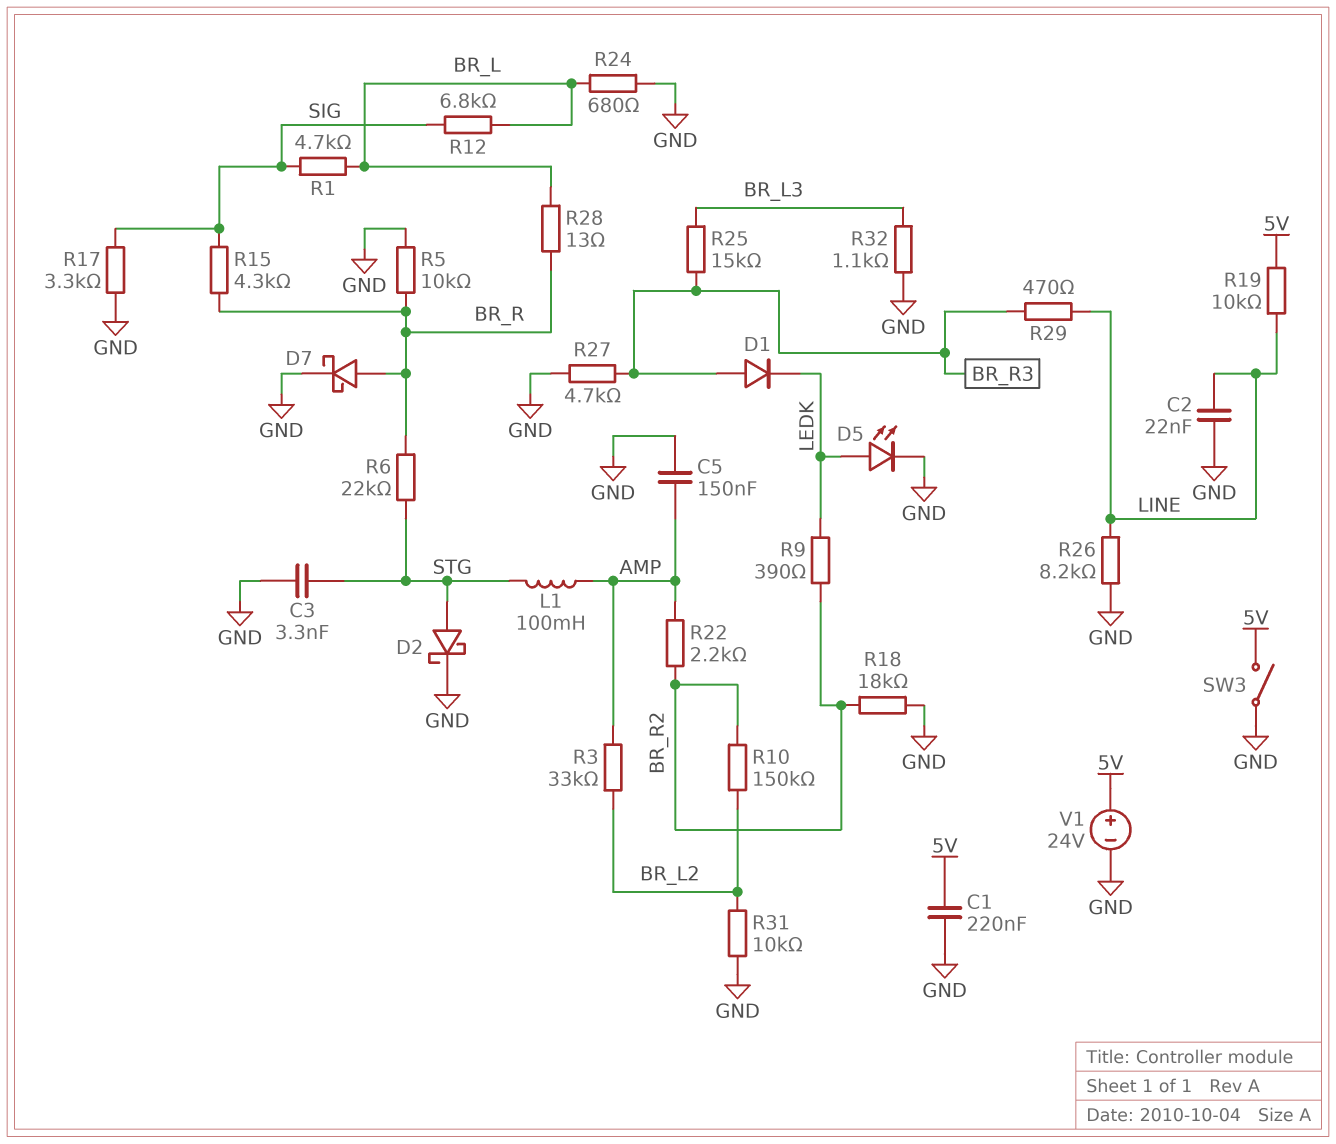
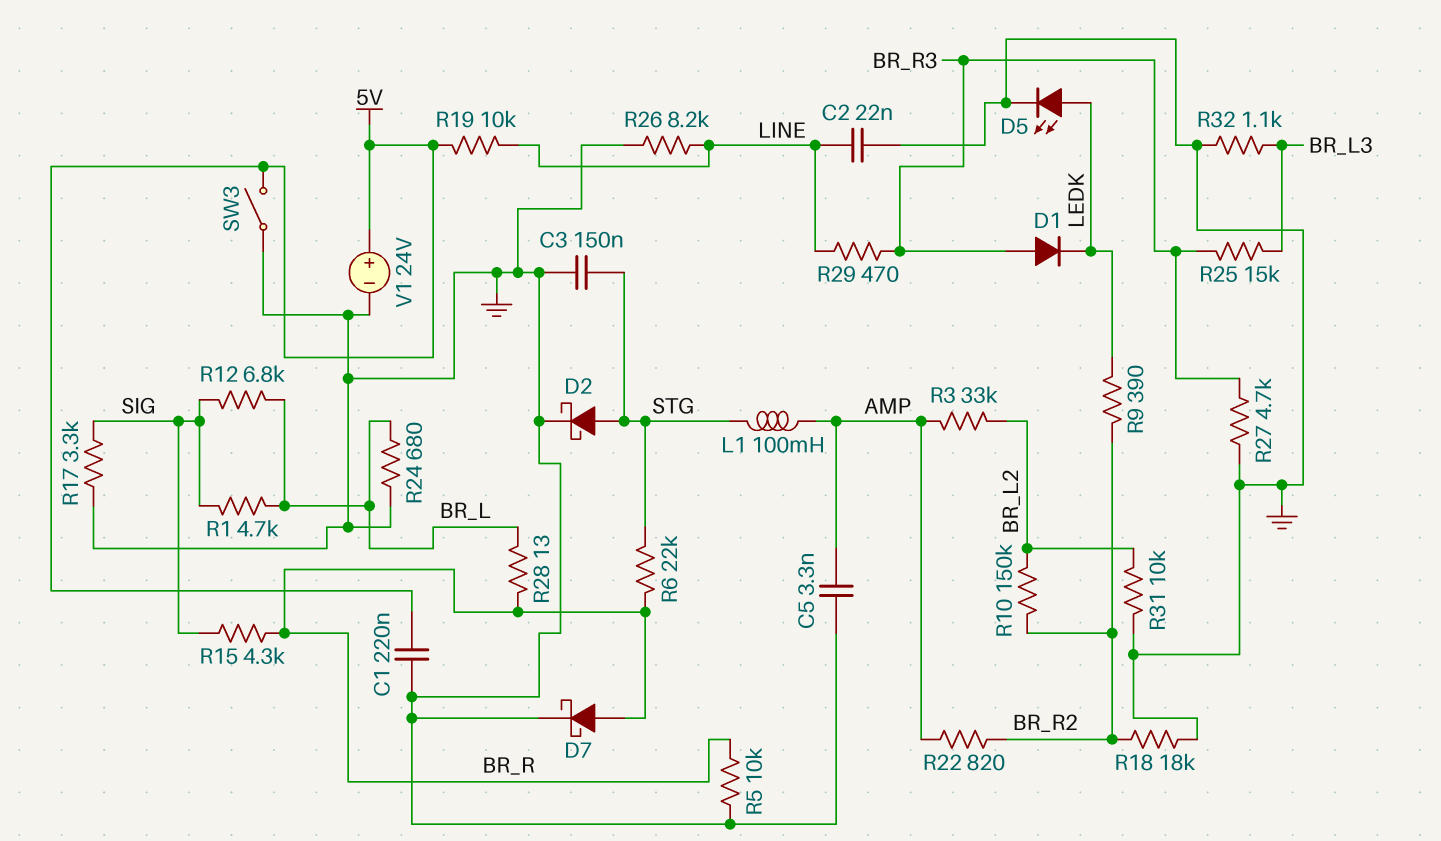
C3: 3.3nF (GND, STG) -> 150nF (GND, STG)
C5: 150nF (AMP, GND) -> 3.3nF (AMP, GND)
R22: 2.2k (AMP, BR_R2) -> 820 (AMP, BR_R2)

